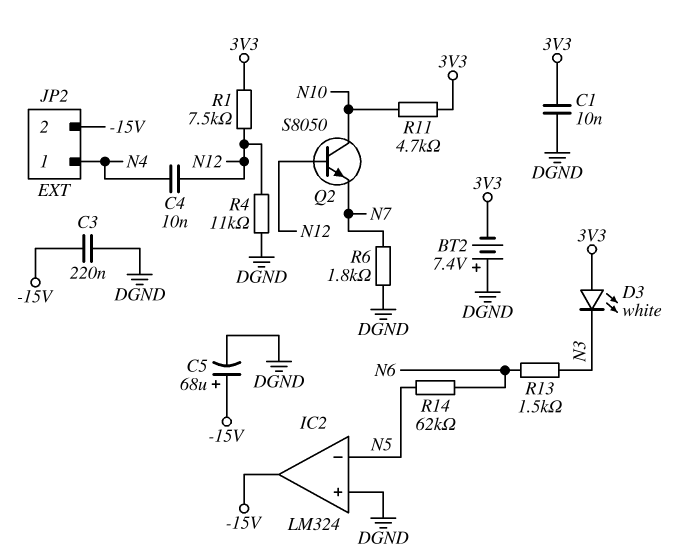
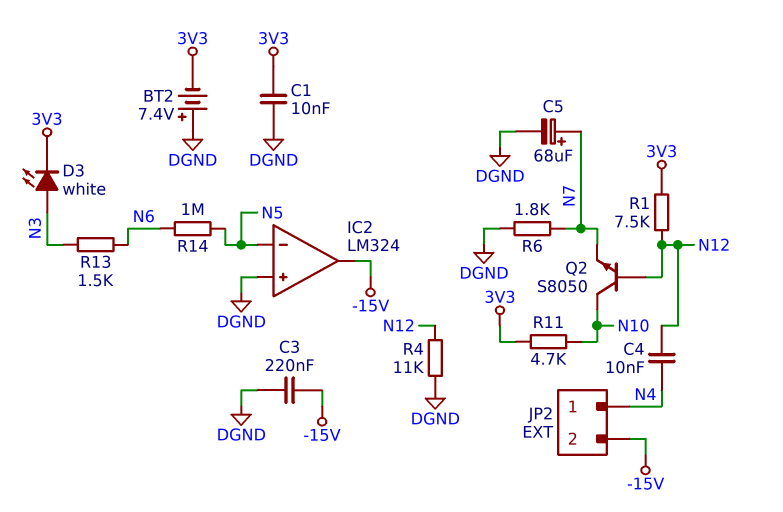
C5: 68uF (plus -15V, minus DGND) -> 68uF (plus N7, minus DGND)
D3: LED white (A 3V3, K N3) -> LED white (A N3, K 3V3)
R14: 62k (N5, N6) -> 1M (N5, N6)

